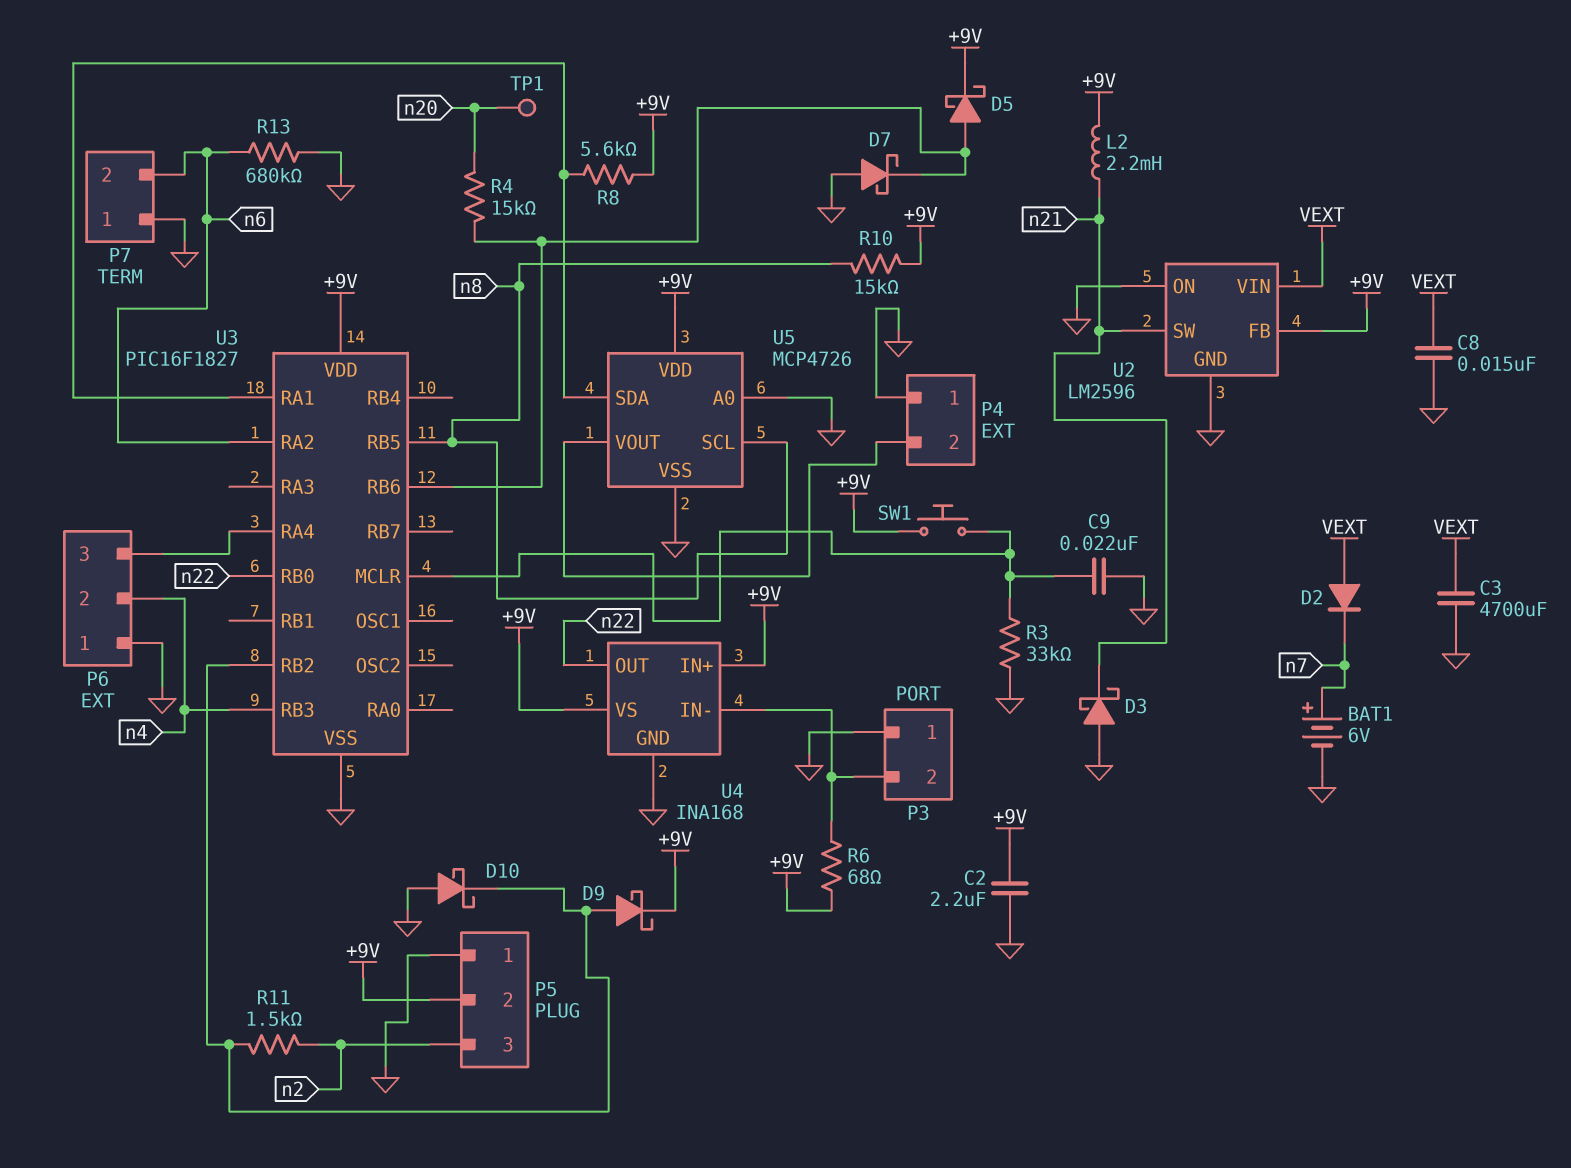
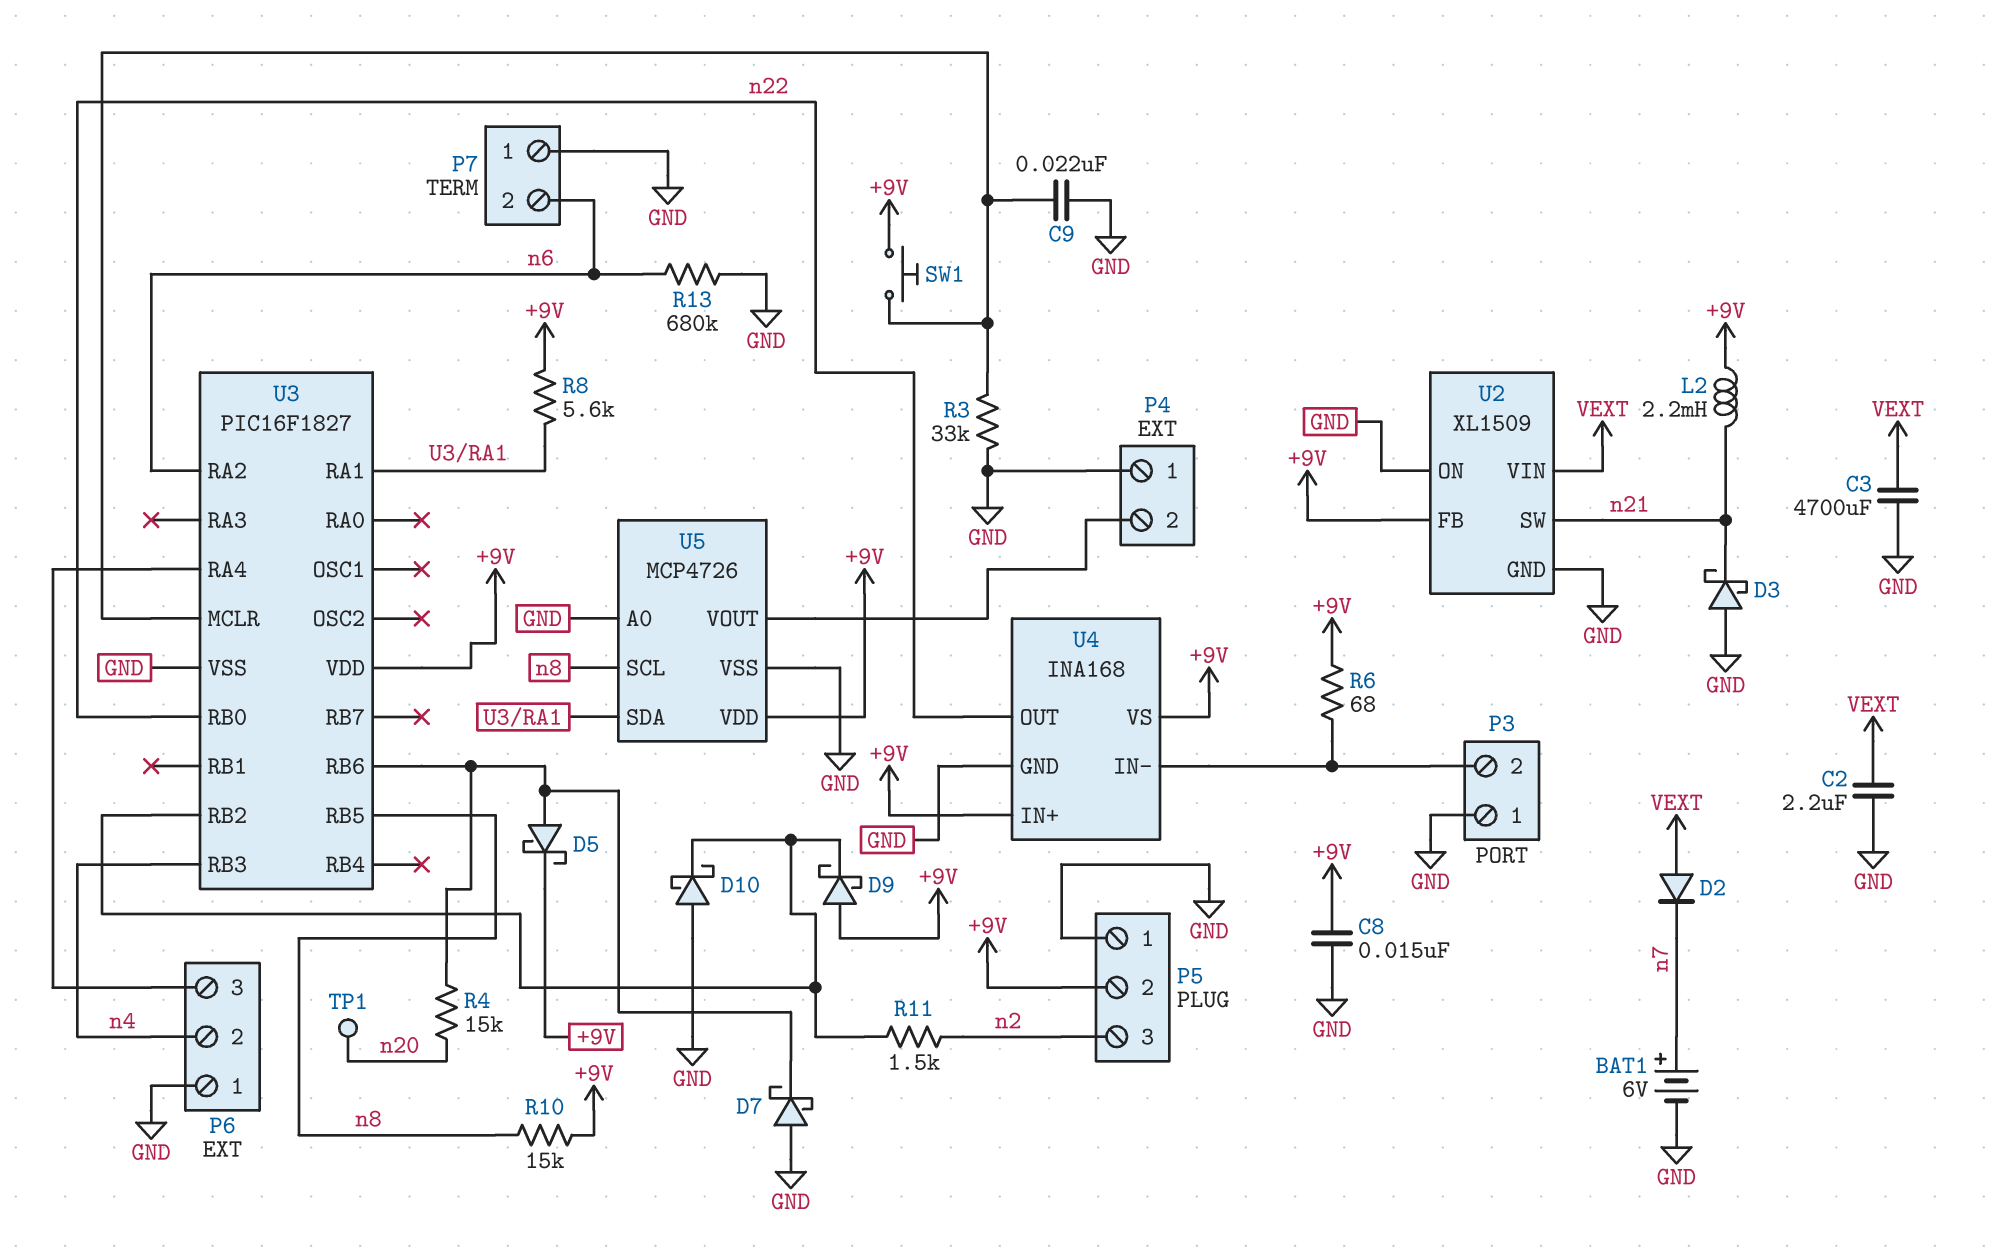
C2: 2.2uF (+9V, GND) -> 2.2uF (GND, VEXT)
C8: 15nF (GND, VEXT) -> 15nF (+9V, GND)
D9: schottky (A U3/RB2, K +9V) -> schottky (A +9V, K U3/RB2)
U2: LM2596 -> XL1509

